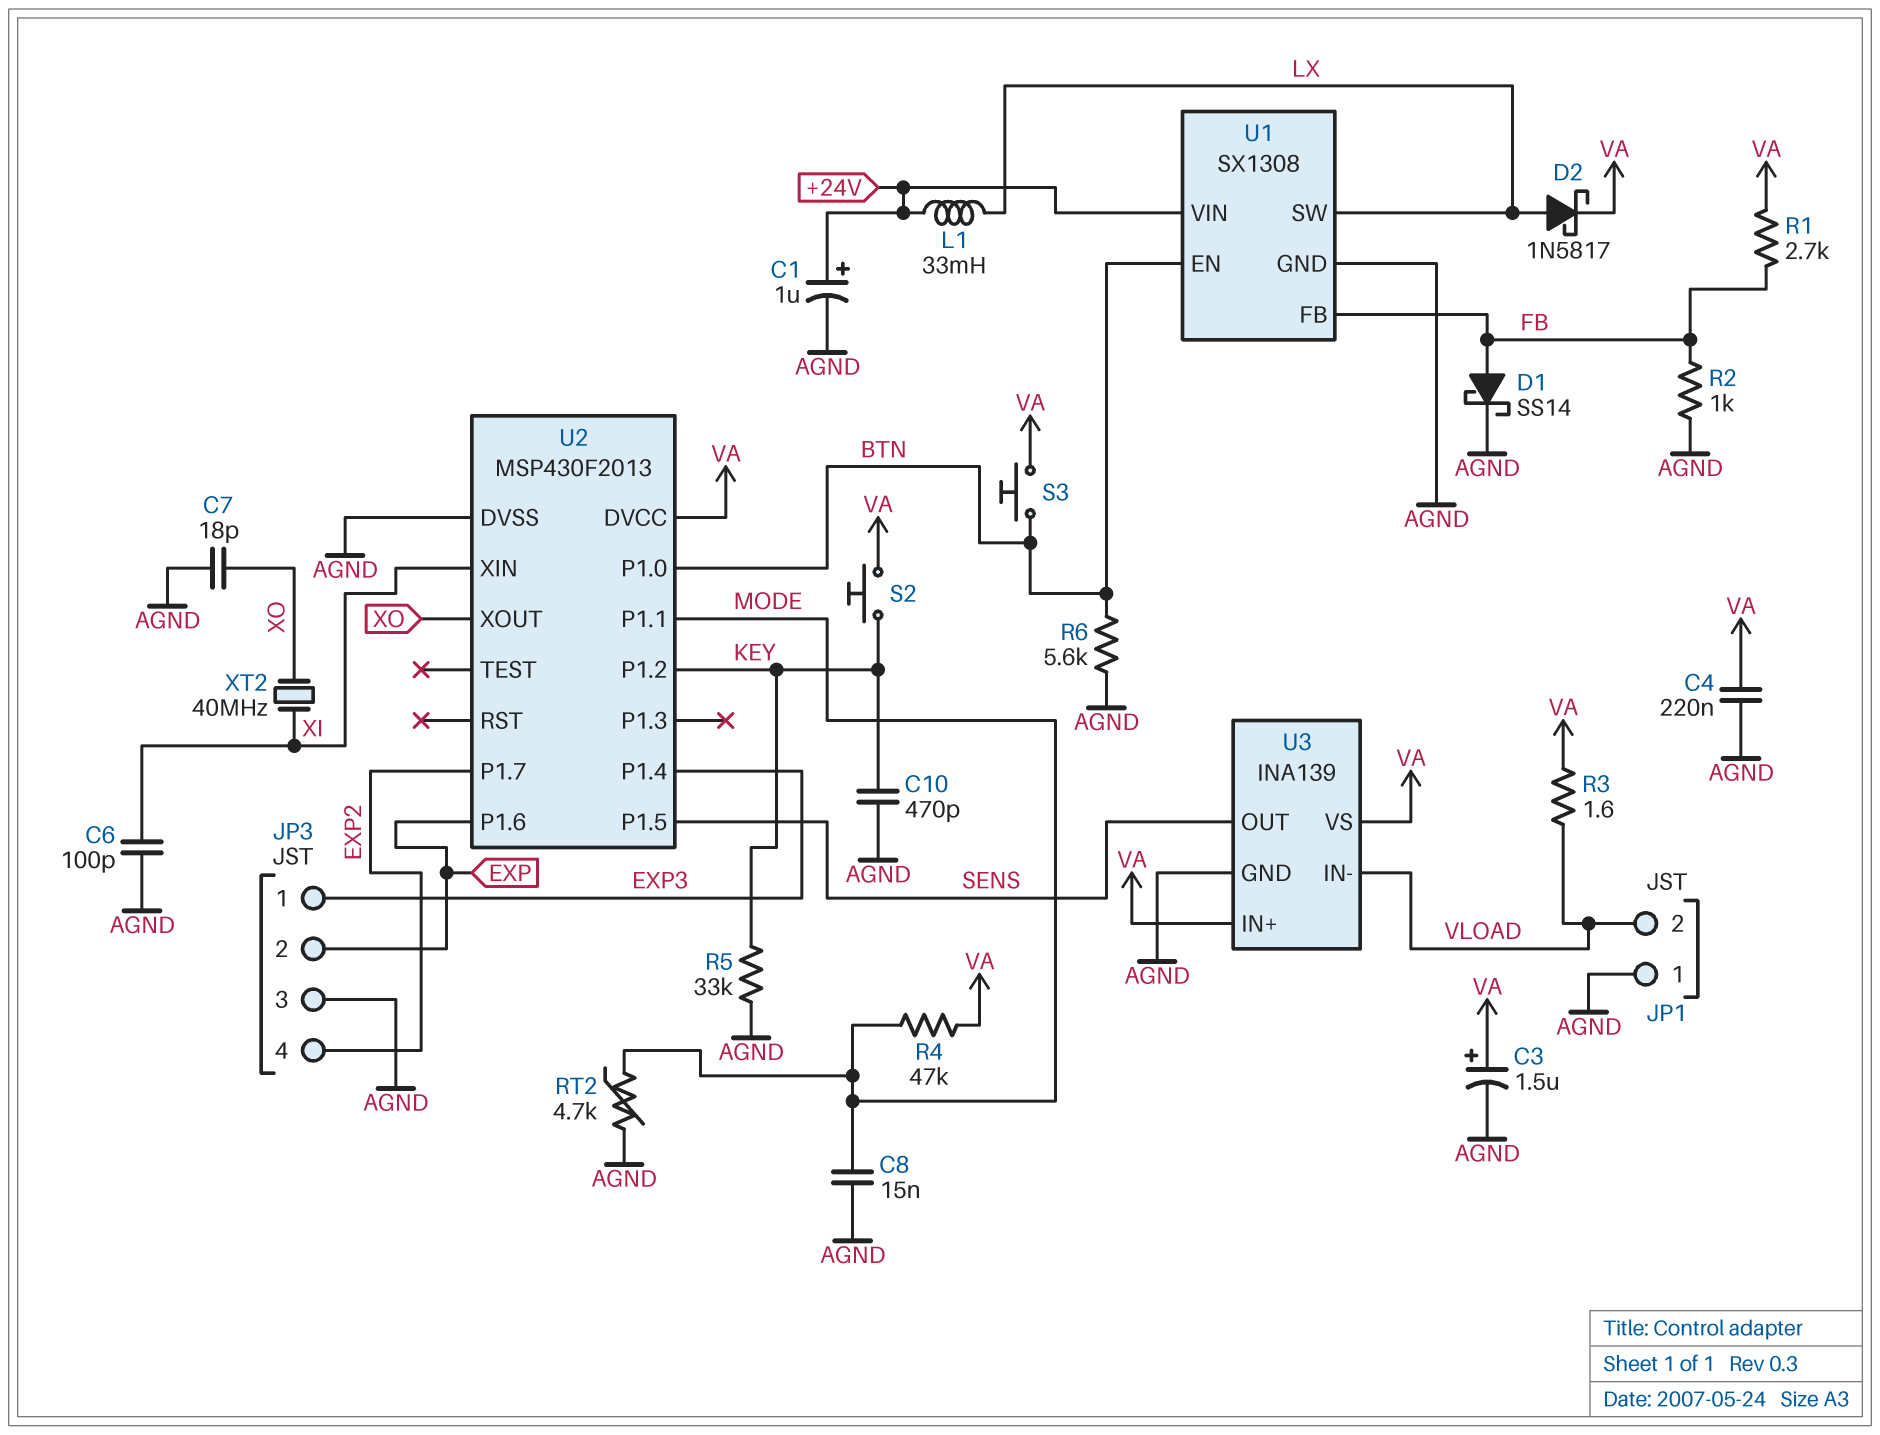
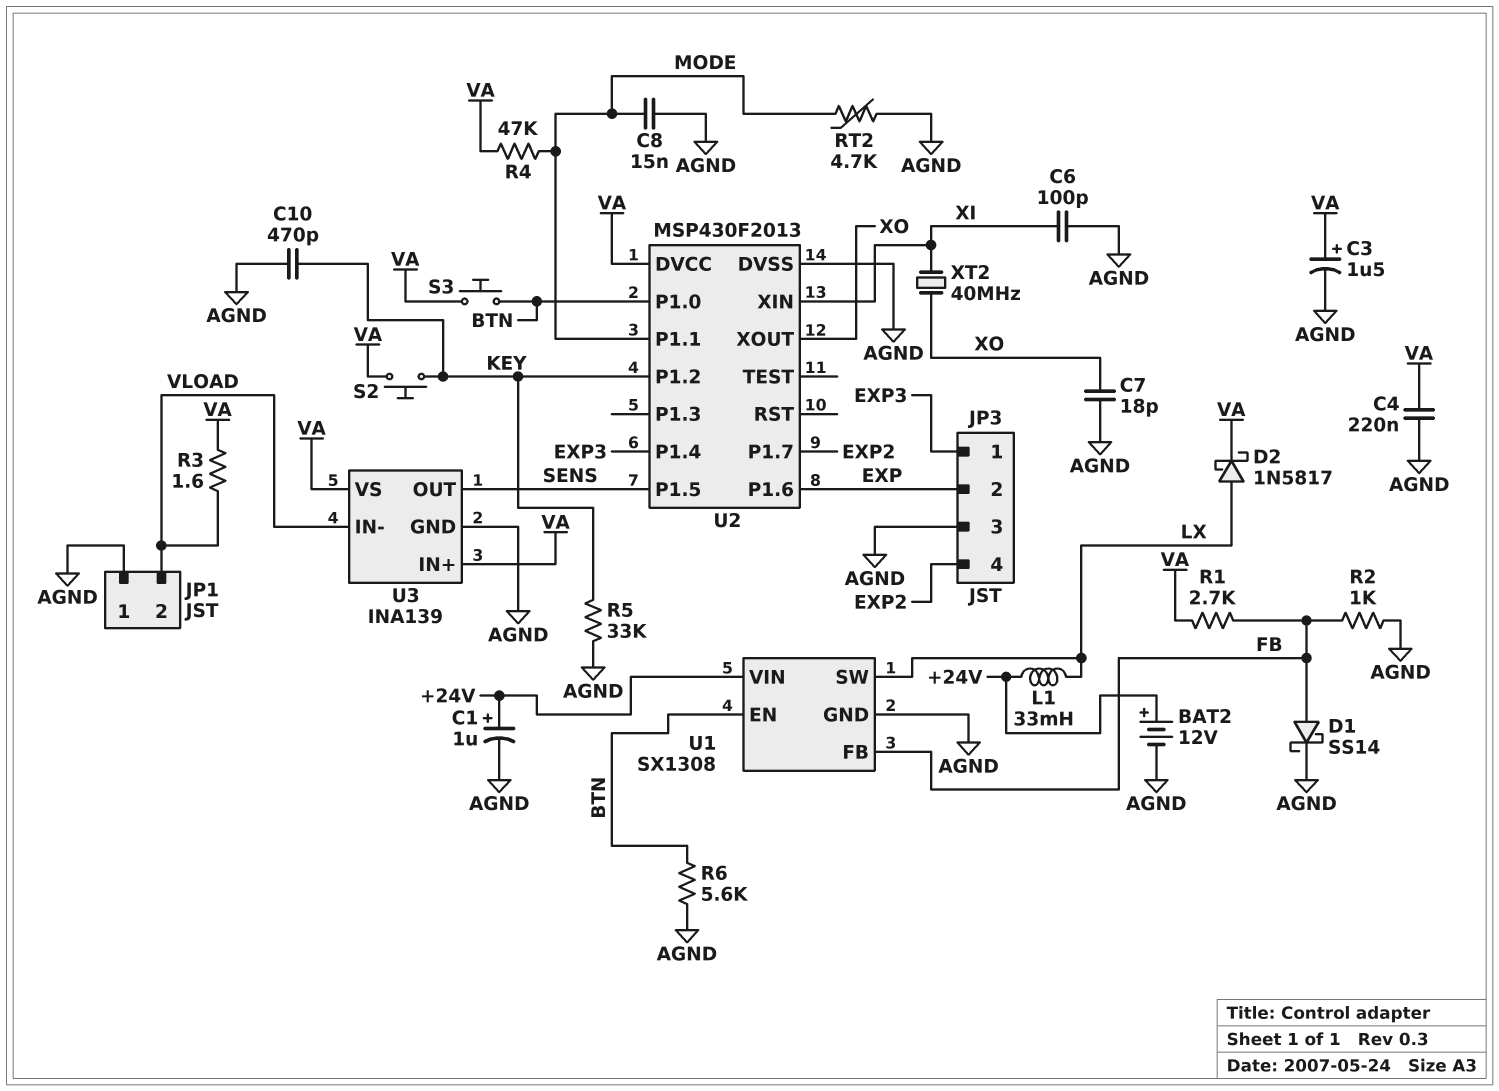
BAT2: none -> 12V (plus +24V, minus AGND)

